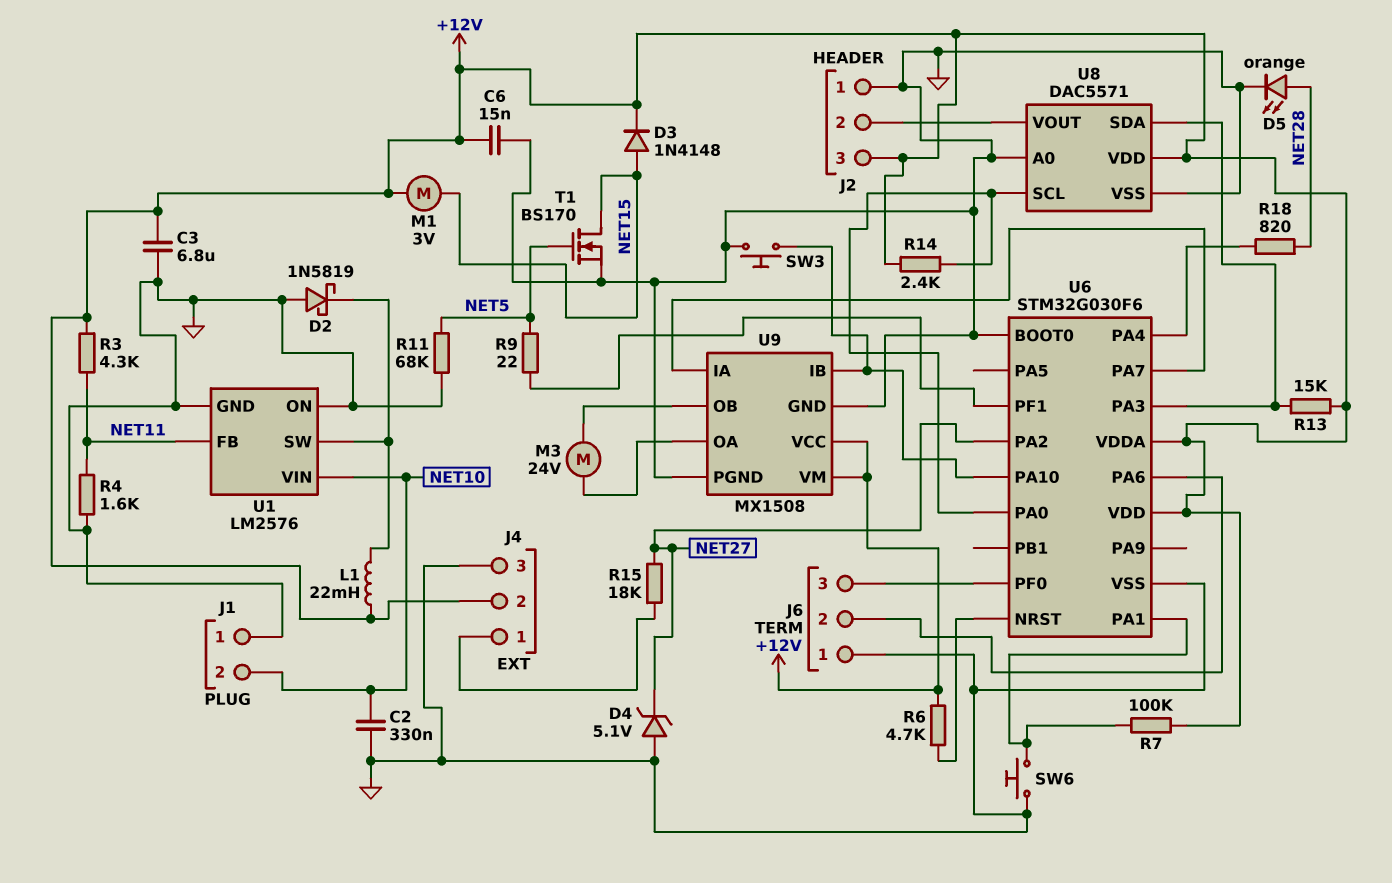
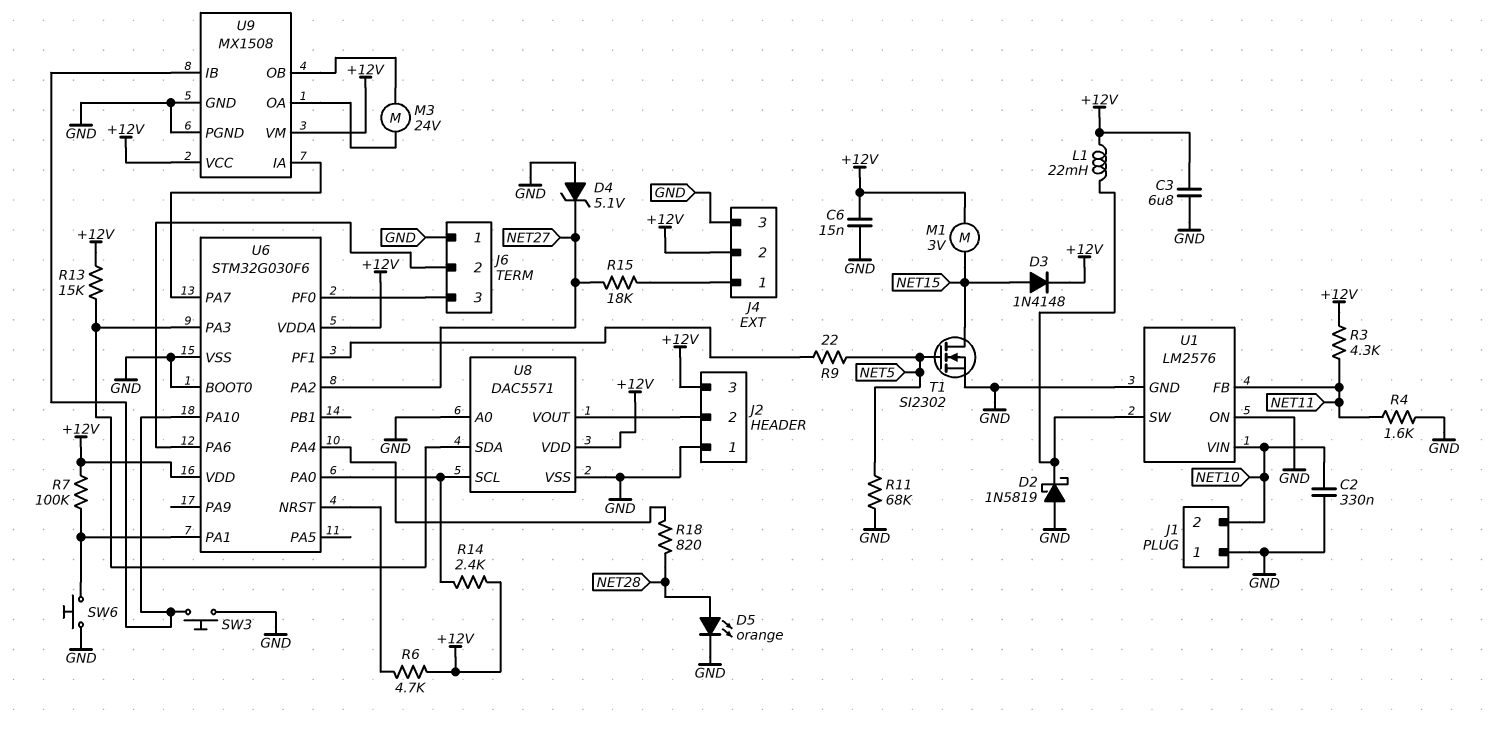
T1: NMOS BS170 (G NET5, D NET15, S GND) -> NMOS SI2302 (G NET5, D NET15, S GND)

